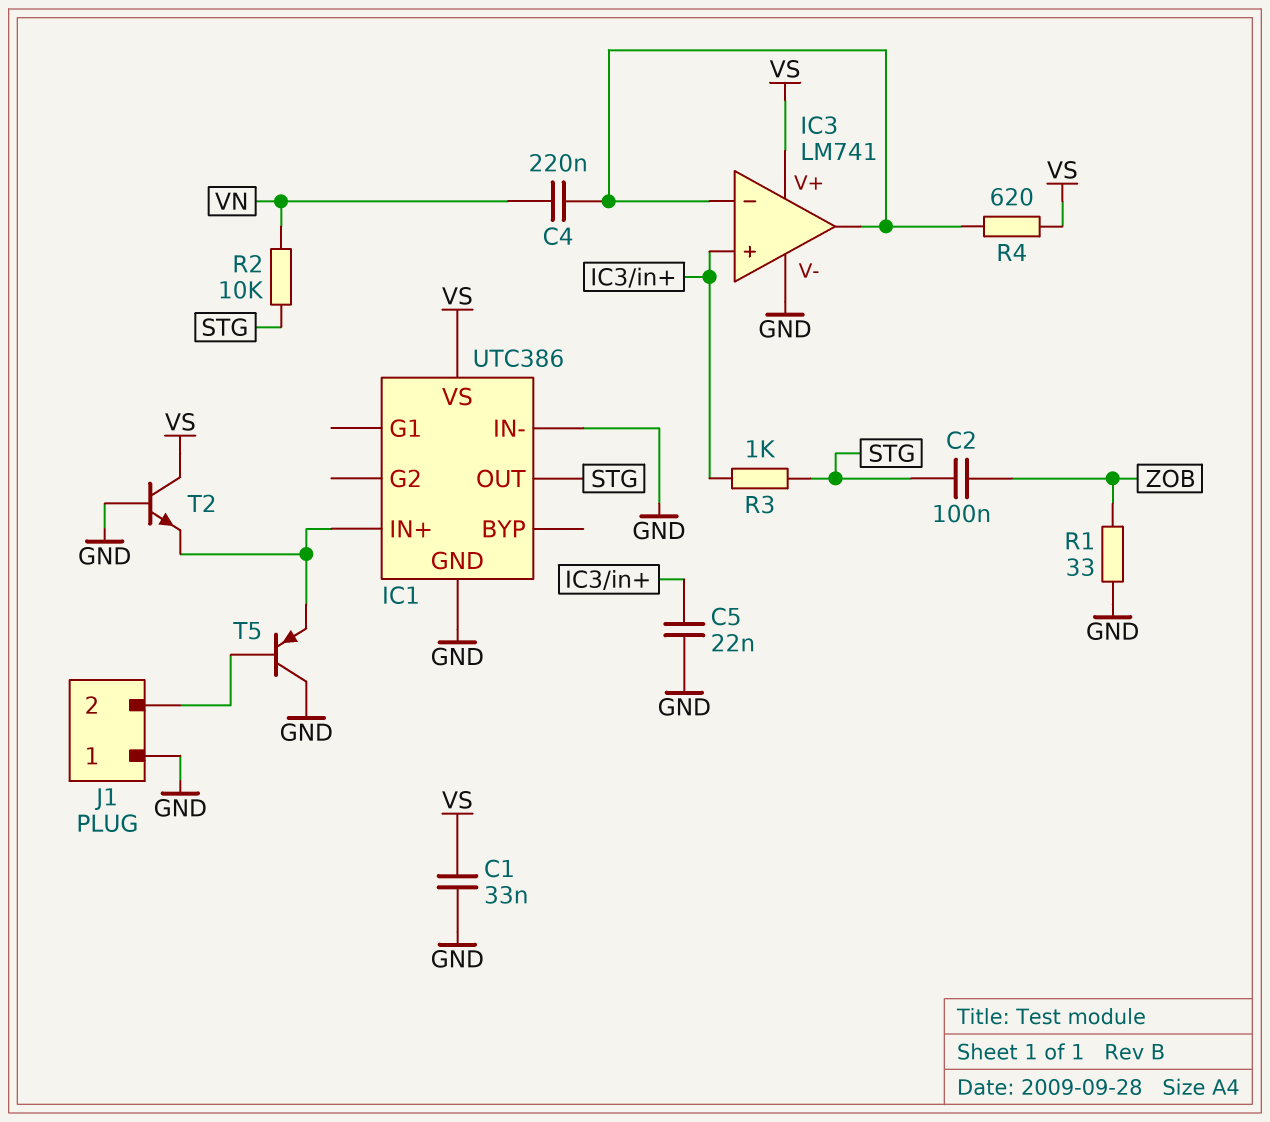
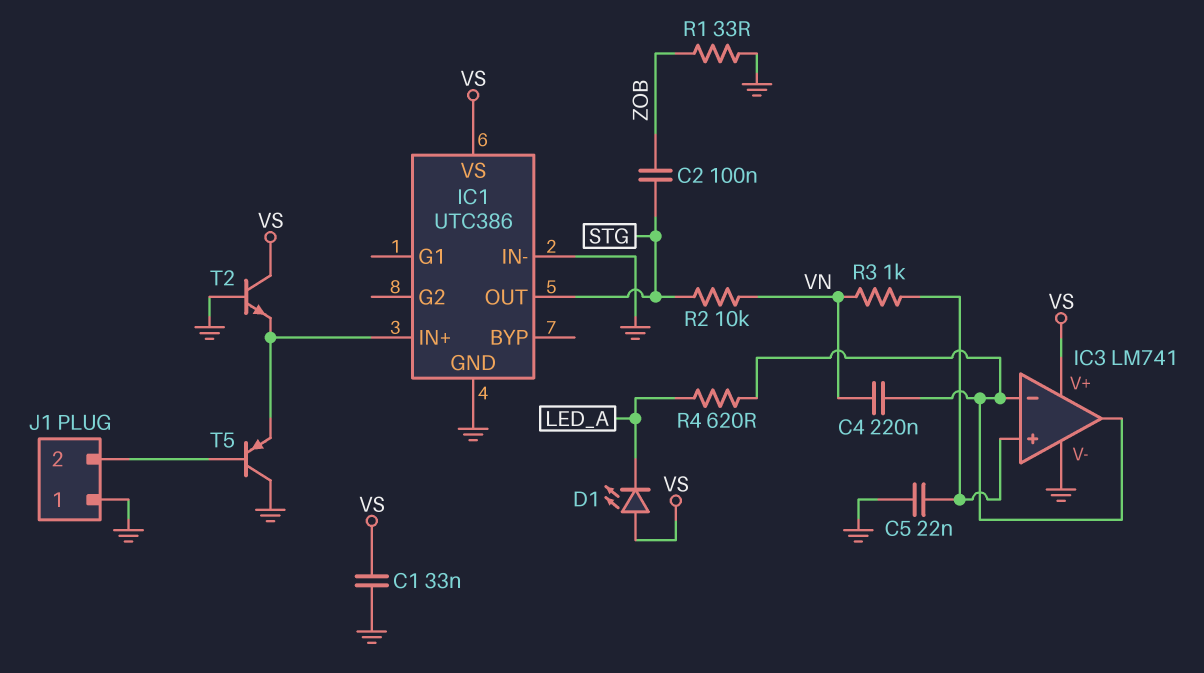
D1: none -> LED (A VS, K LED_A)
R3: 1k (IC3/in+, STG) -> 1k (IC3/in+, VN)
R4: 620 (IC3/in-, VS) -> 620 (IC3/in-, LED_A)

